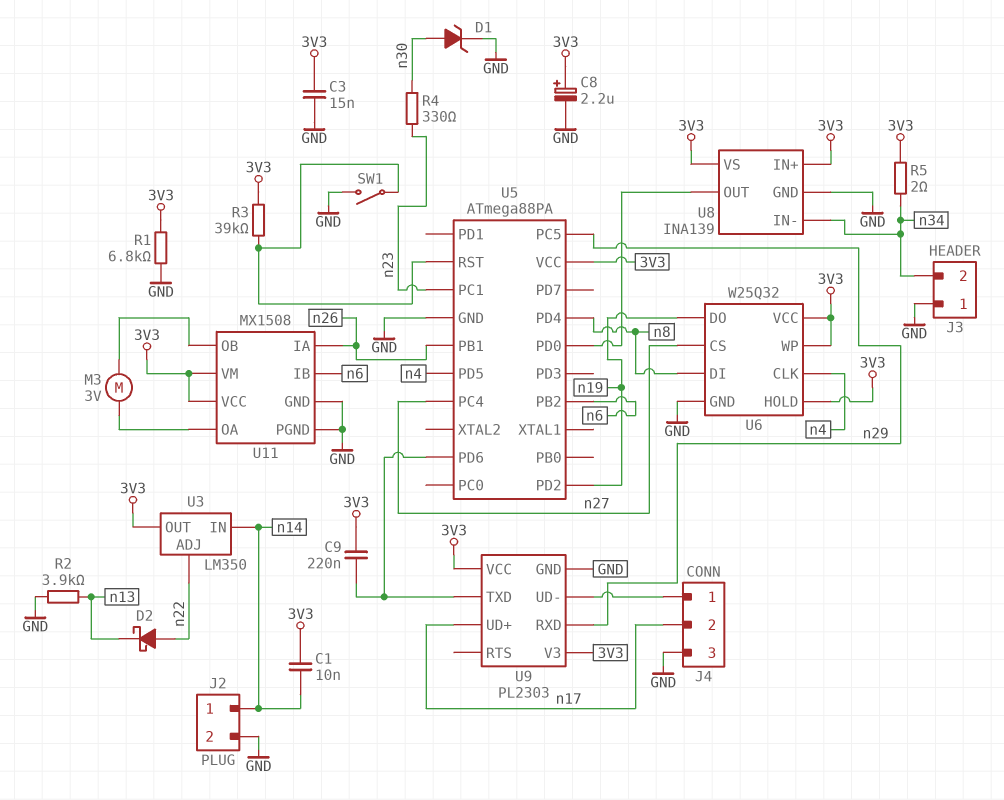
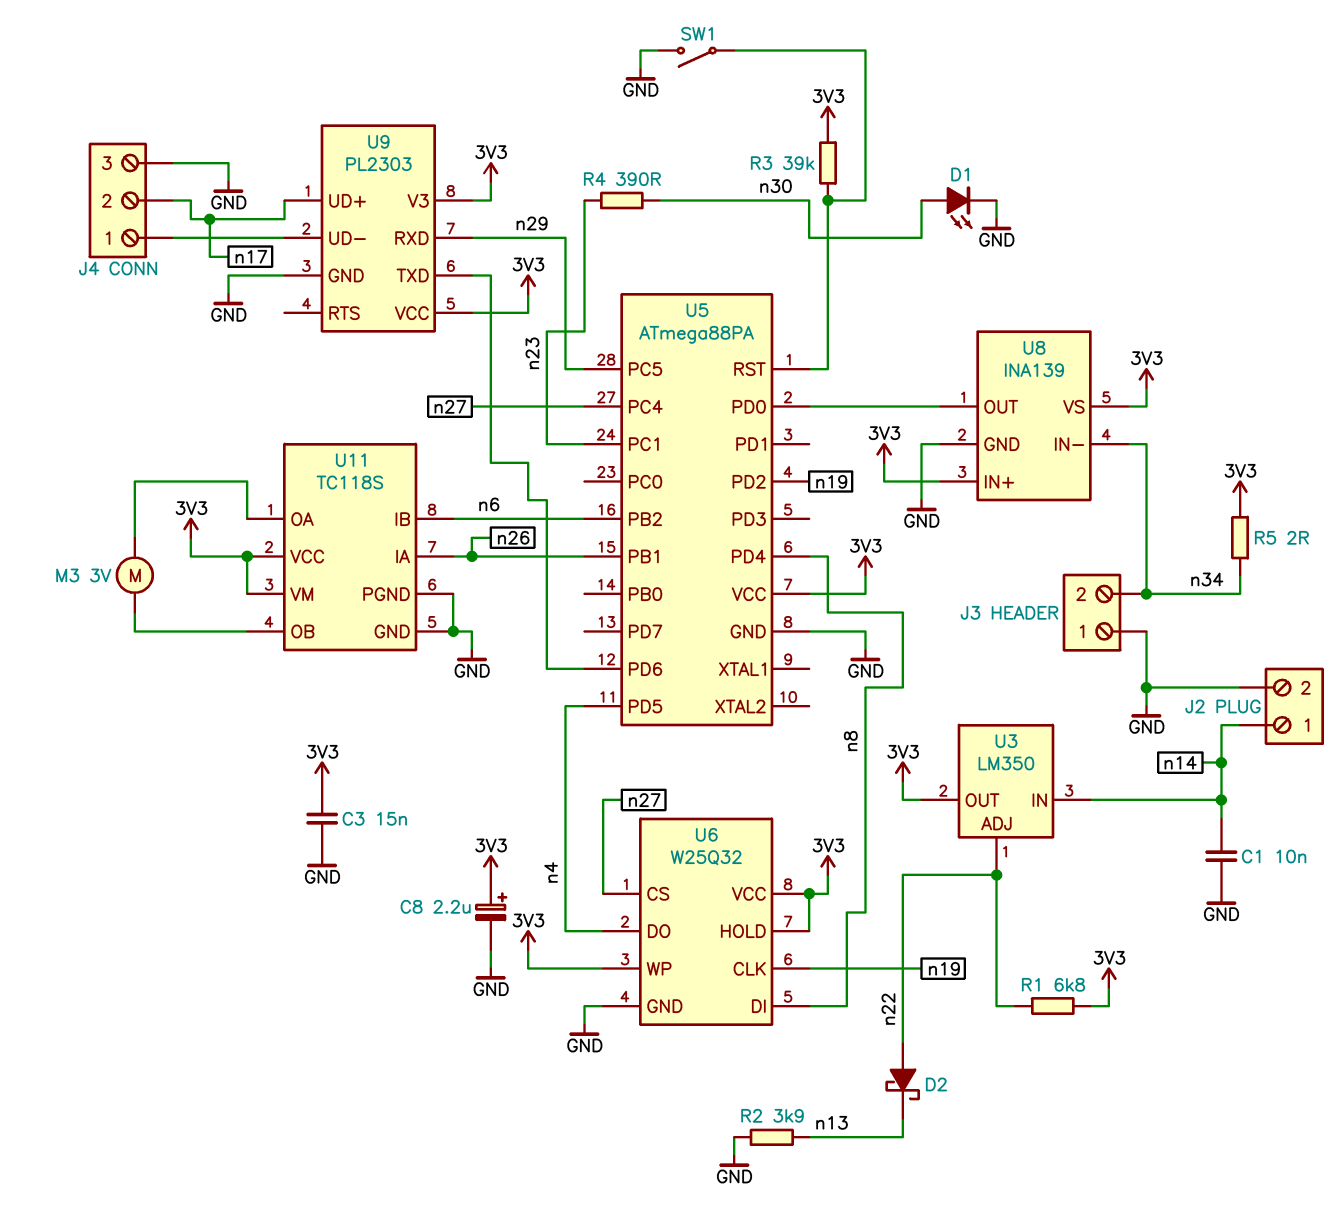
C1: 10nF (3V3, n14) -> 10nF (GND, n14)
C9: 220nF (3V3, U5/PD6) -> none
D1: zener (A n30, K GND) -> LED (A n30, K GND)
R1: 6.8k (3V3, GND) -> 6.8k (3V3, n22)
R4: 330 (n23, n30) -> 390 (n23, n30)
U6 pin CLK: n4 -> n19
U6 pin DO: n19 -> n4
U11: MX1508 -> TC118S

